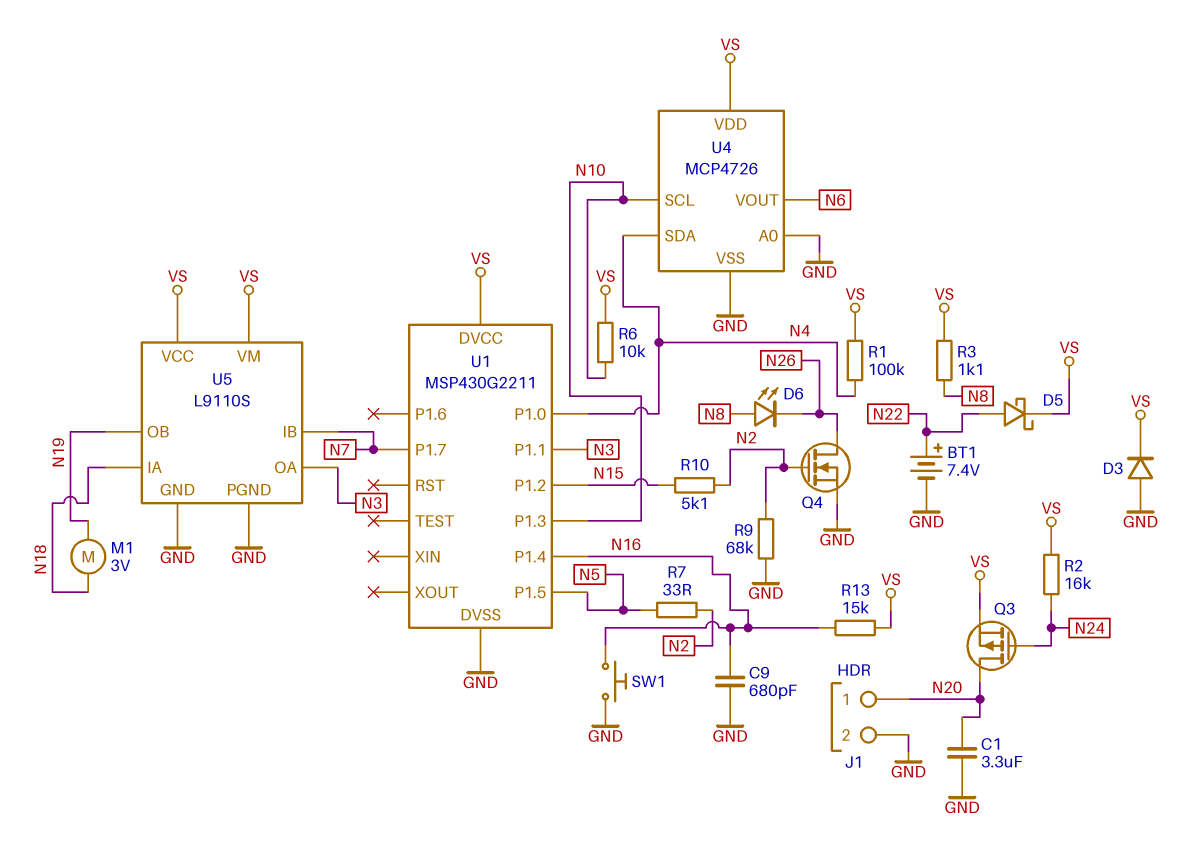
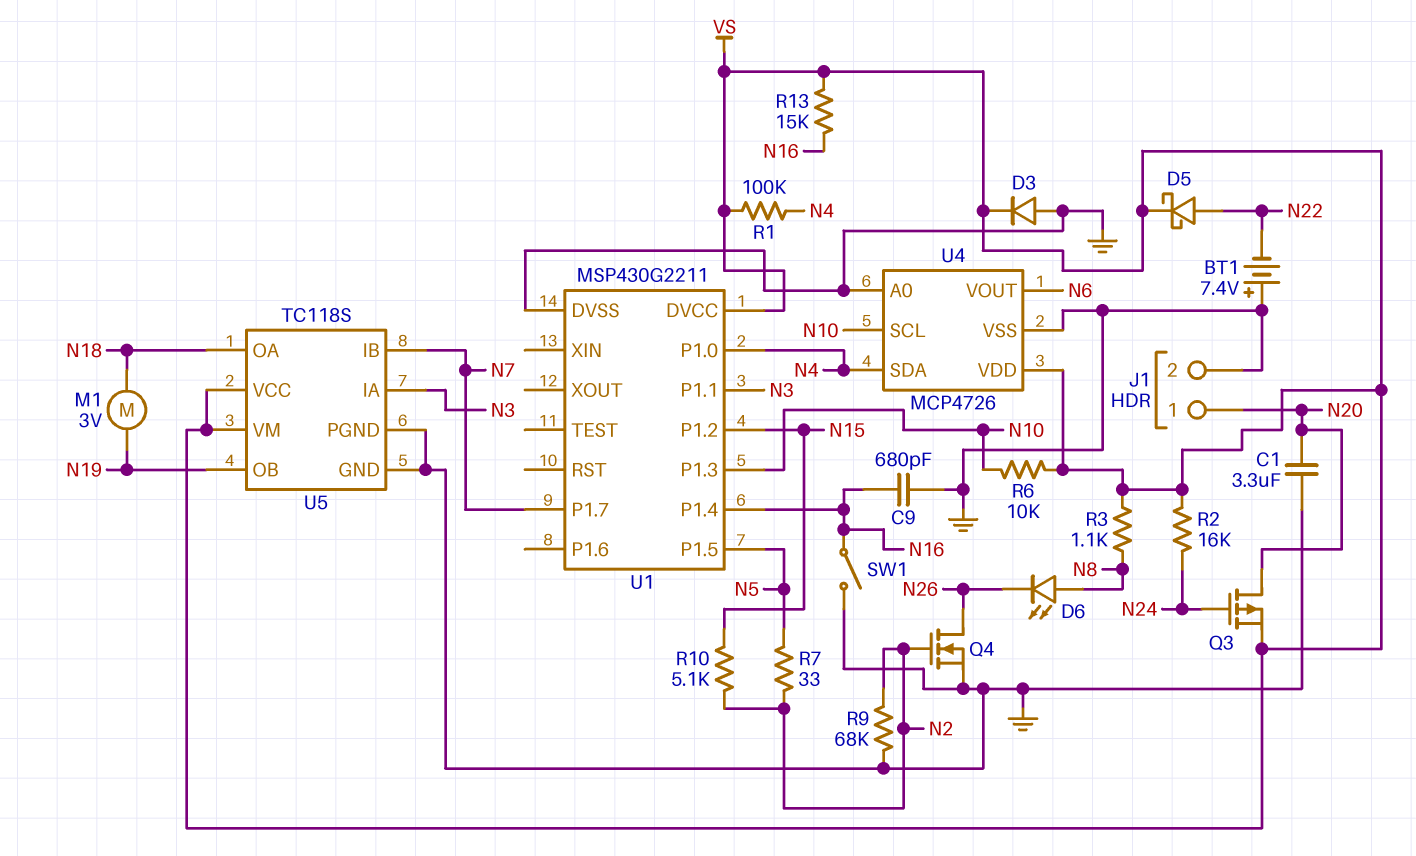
BT1: 7.4V (plus N22, minus GND) -> 7.4V (plus GND, minus N22)
SW1: button (GND, N16) -> switch (GND, N16)
U5: L9110S -> TC118S
U5 pin IA: N18 -> N3
U5 pin OA: N3 -> N18

